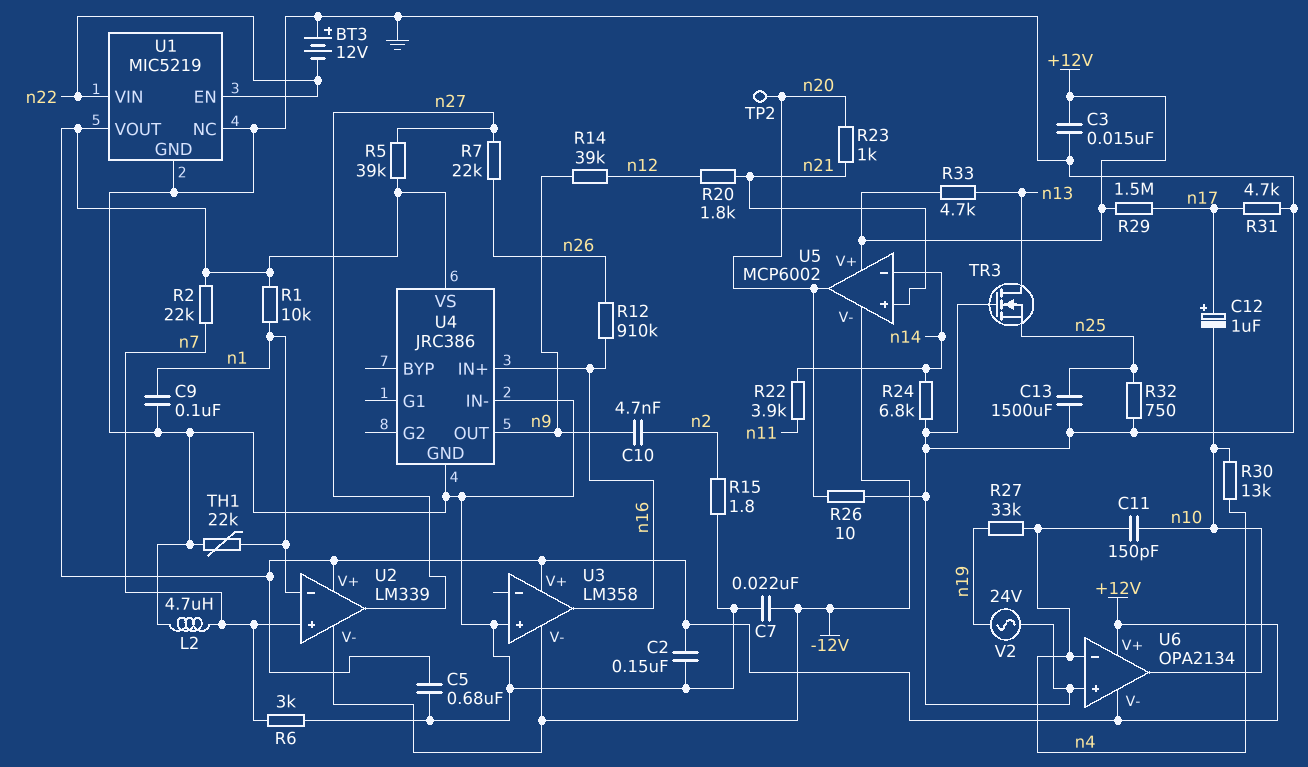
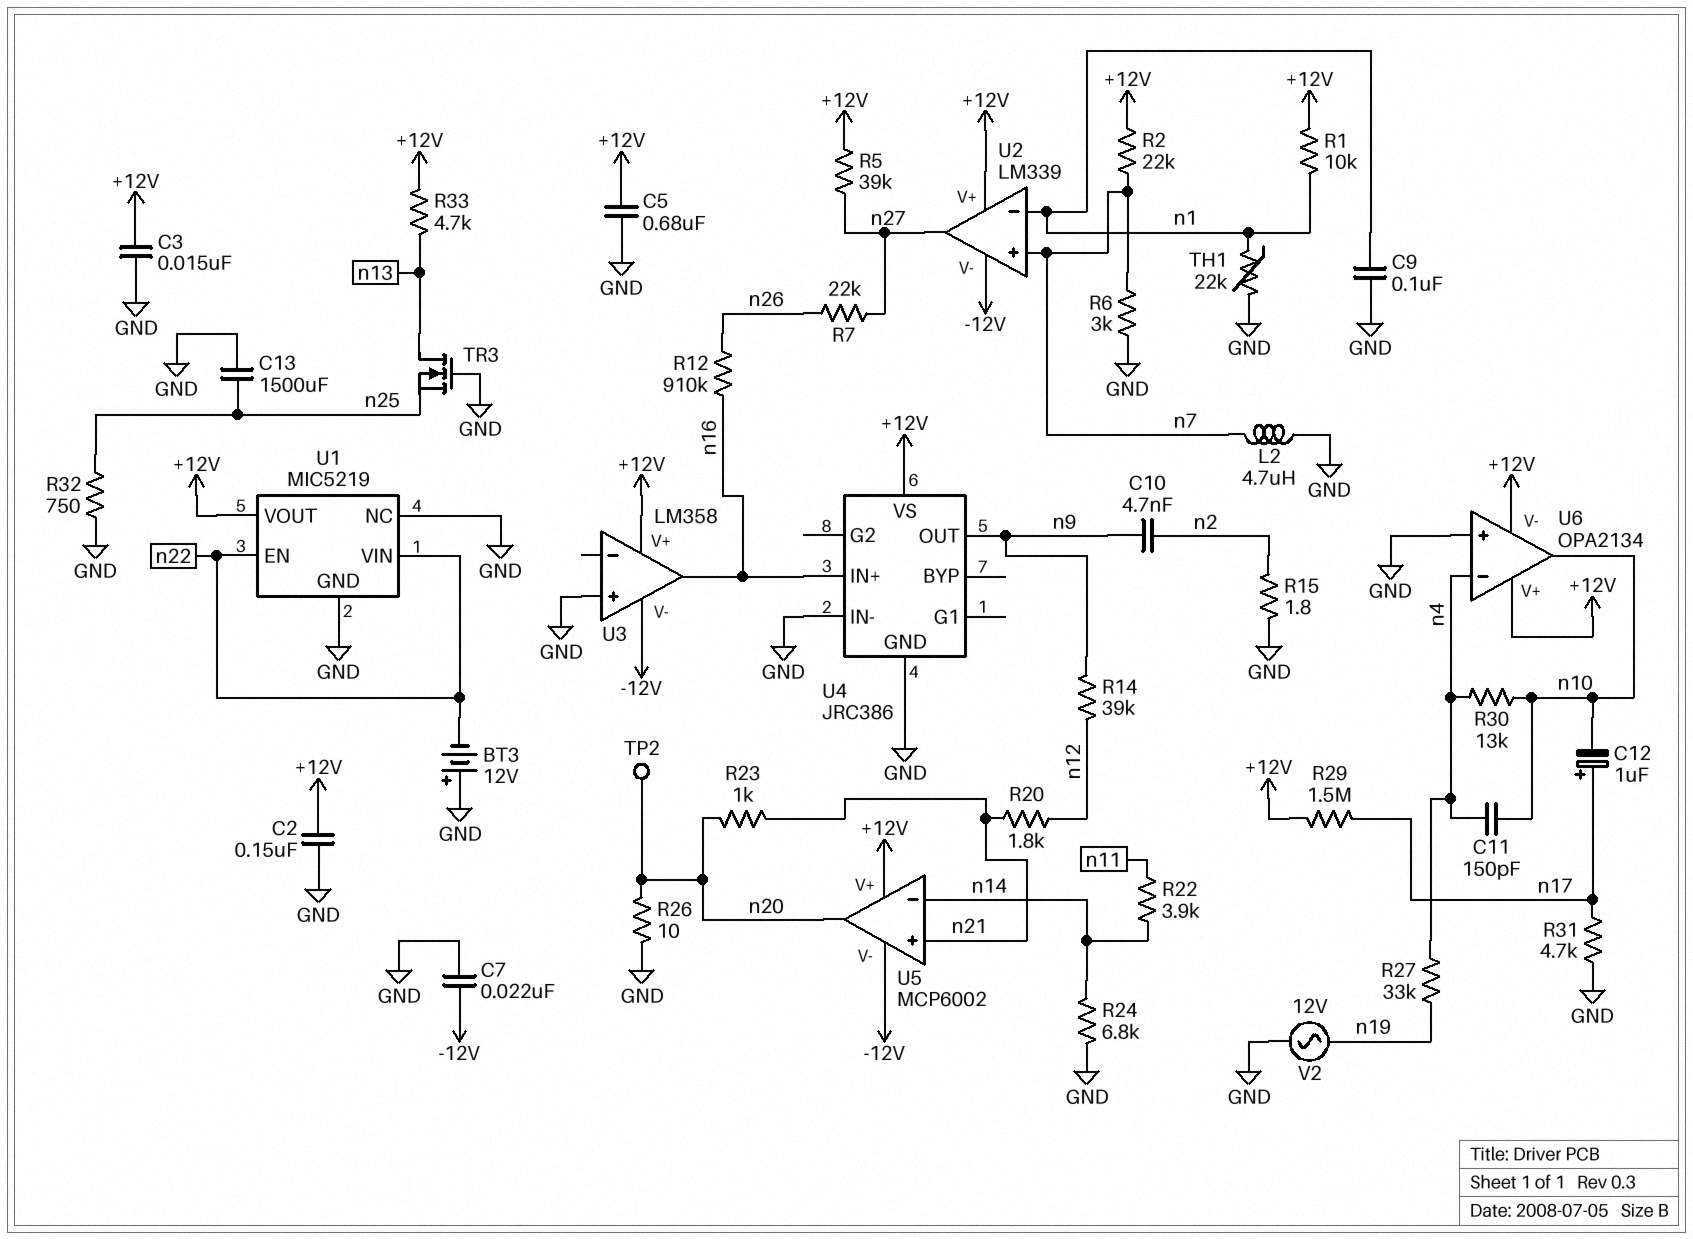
V2: AC 24V (GND, n19) -> AC 12V (GND, n19)

